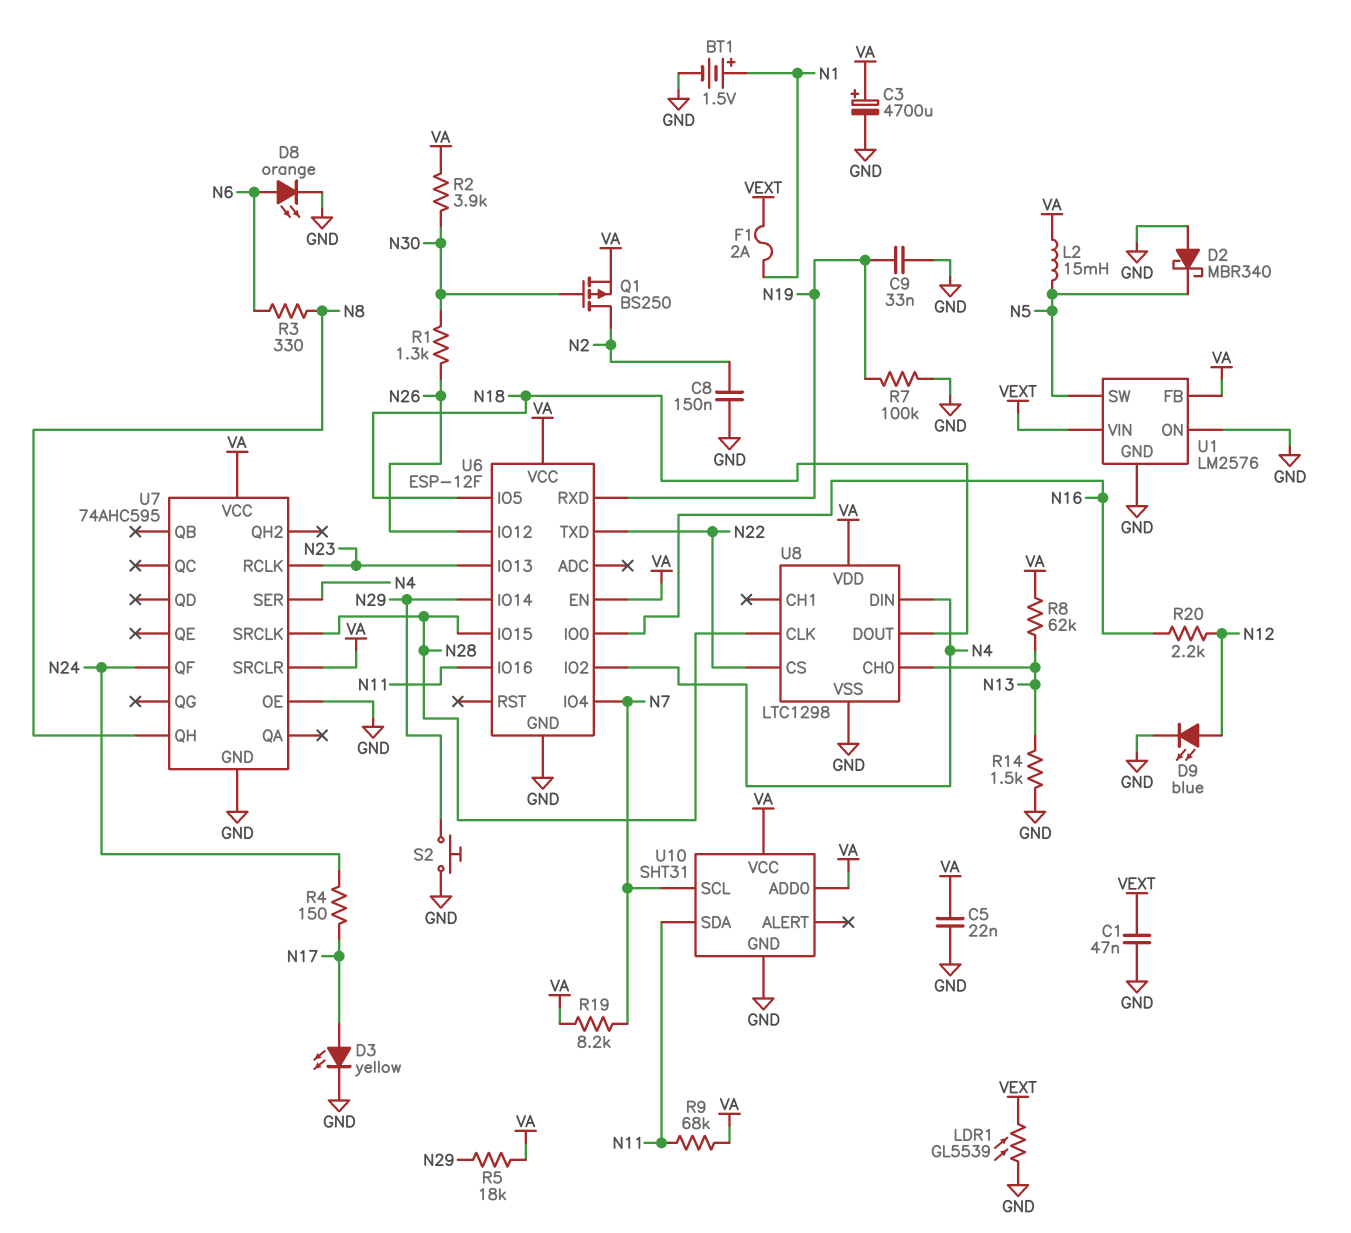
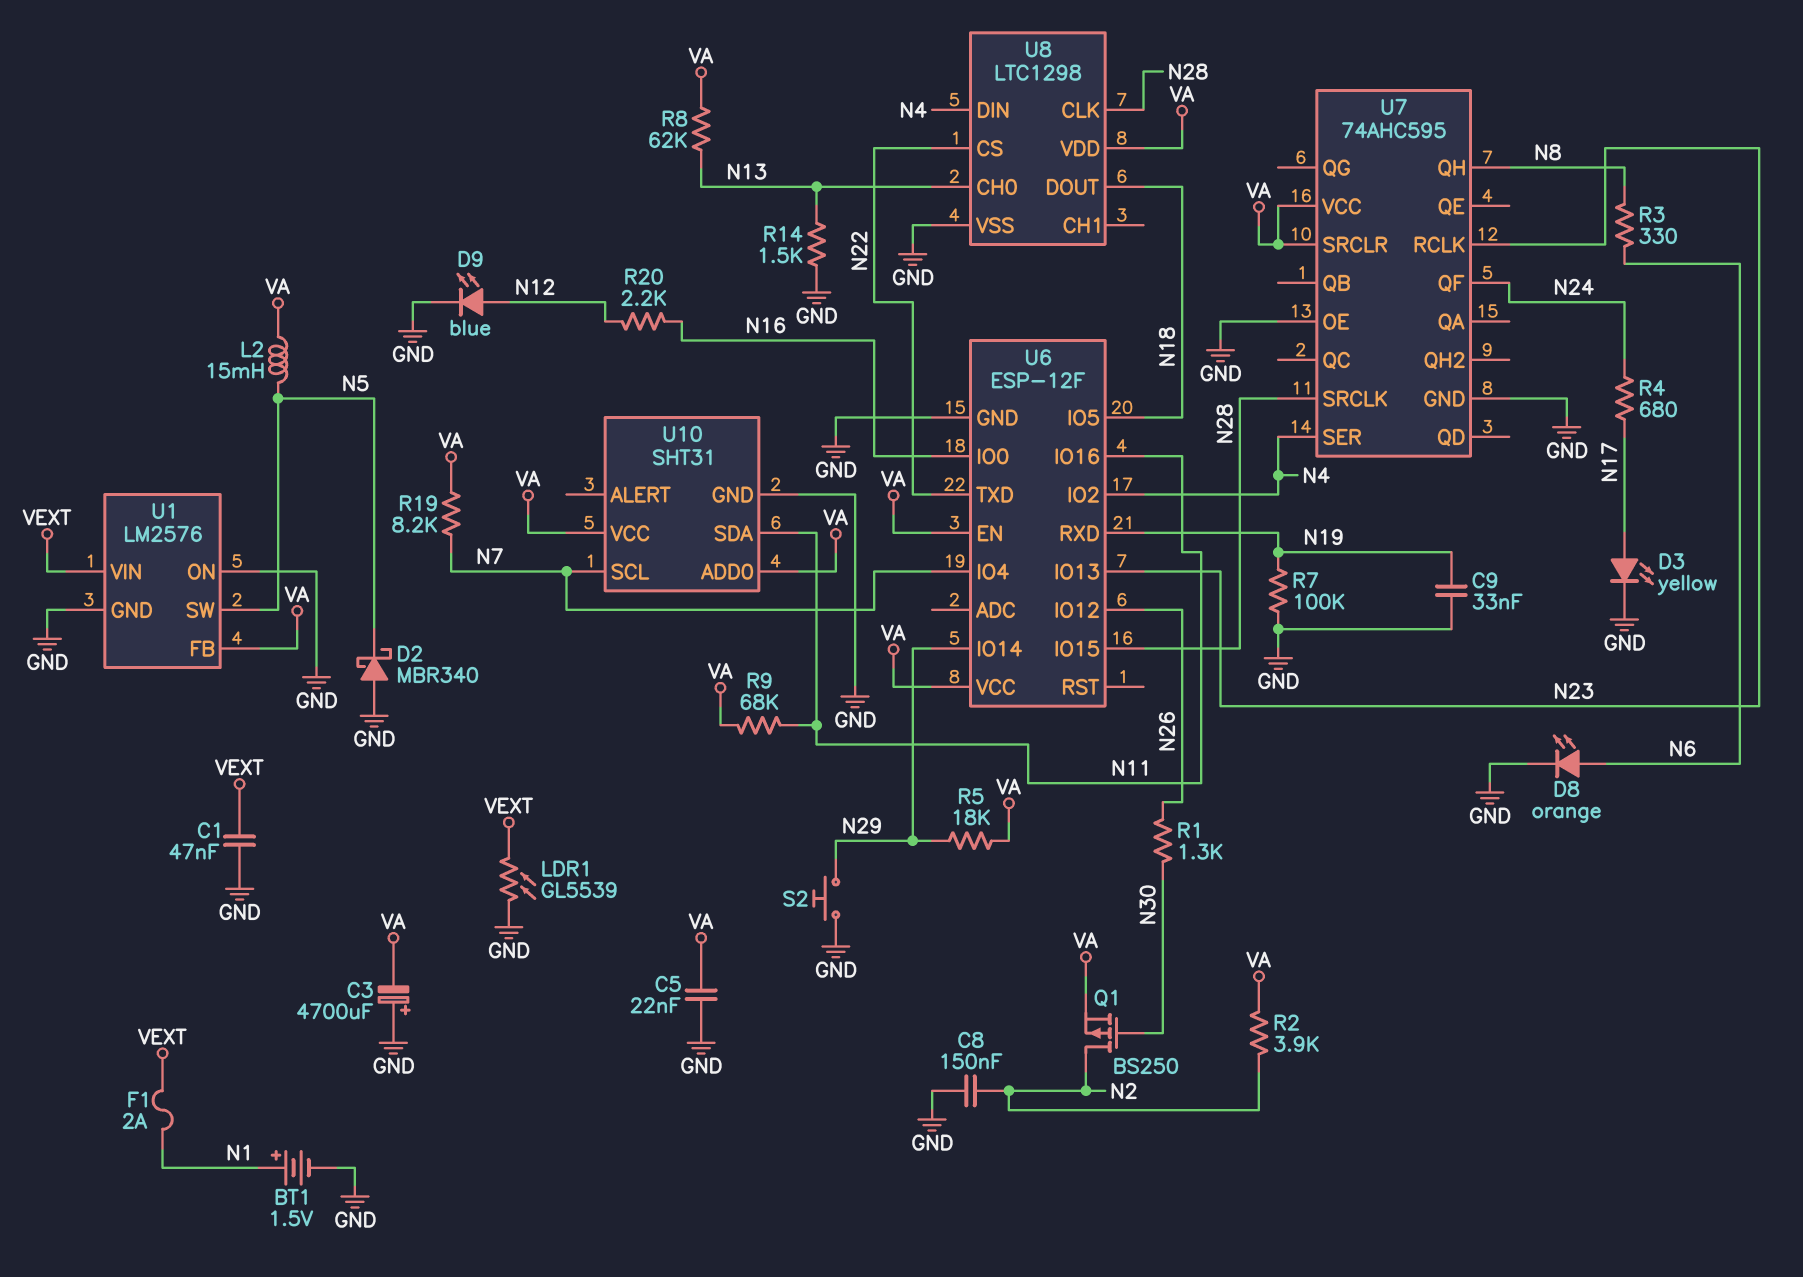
C3: 4700uF (plus VA, minus GND) -> 4700uF (plus GND, minus VA)
R2: 3.9k (N30, VA) -> 3.9k (N2, VA)
R4: 150 (N17, N24) -> 680 (N17, N24)

